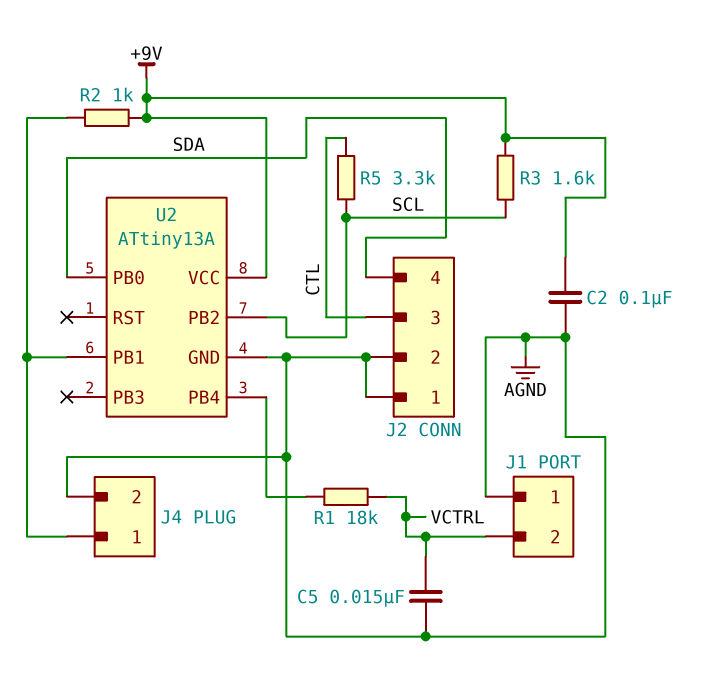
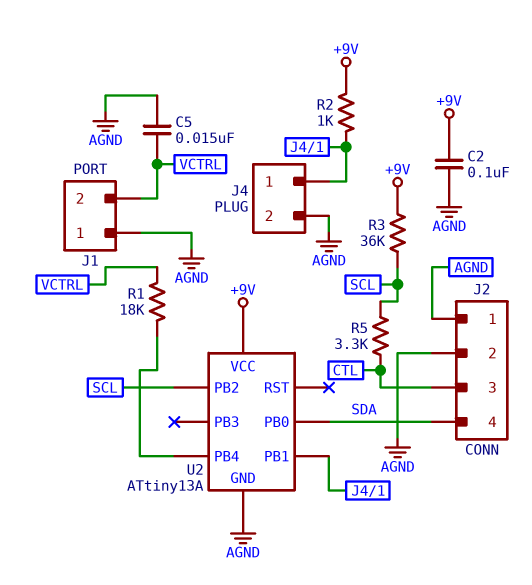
R3: 1.6k (+9V, SCL) -> 36k (+9V, SCL)

